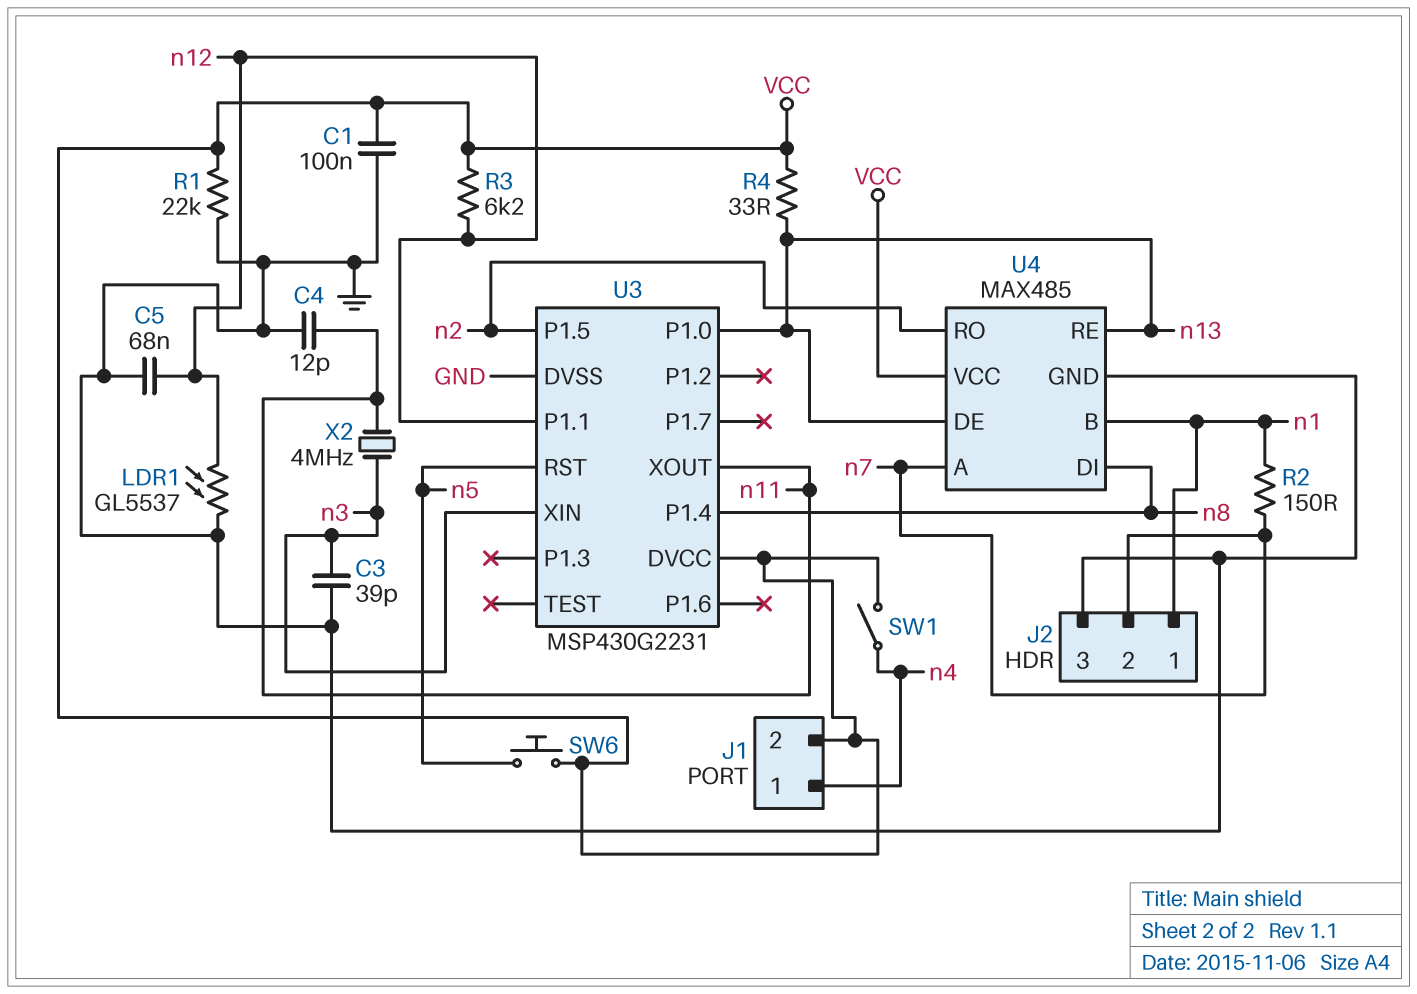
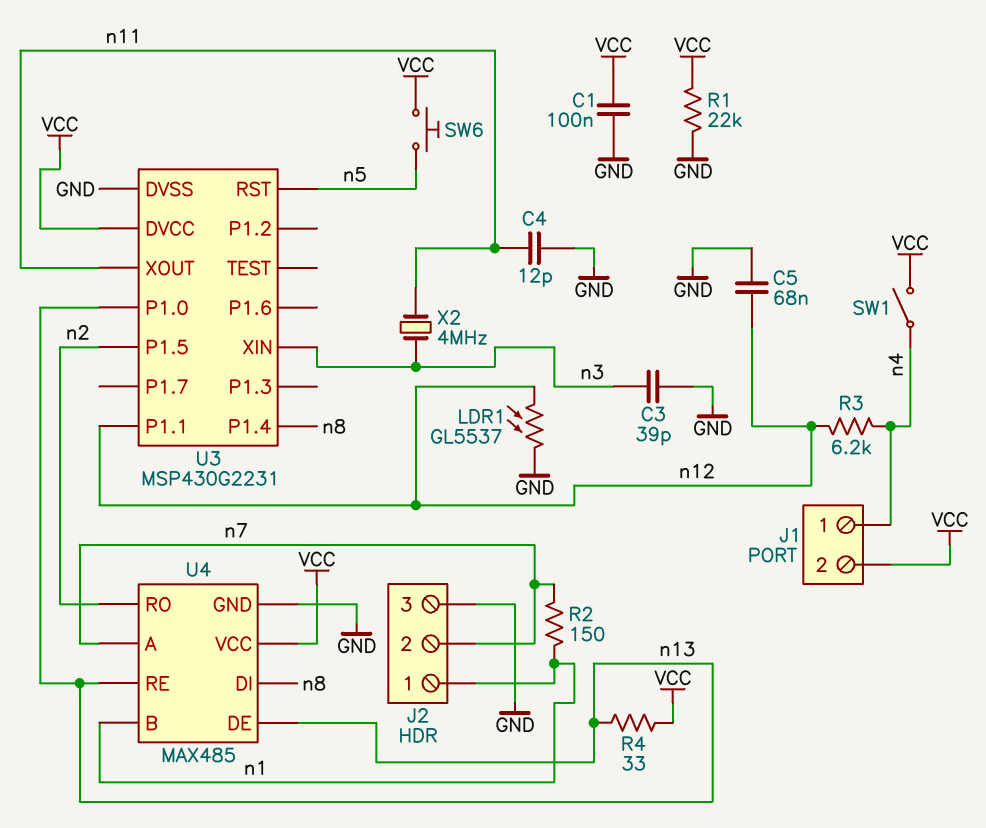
R3: 6.2k (VCC, n12) -> 6.2k (n4, n12)

